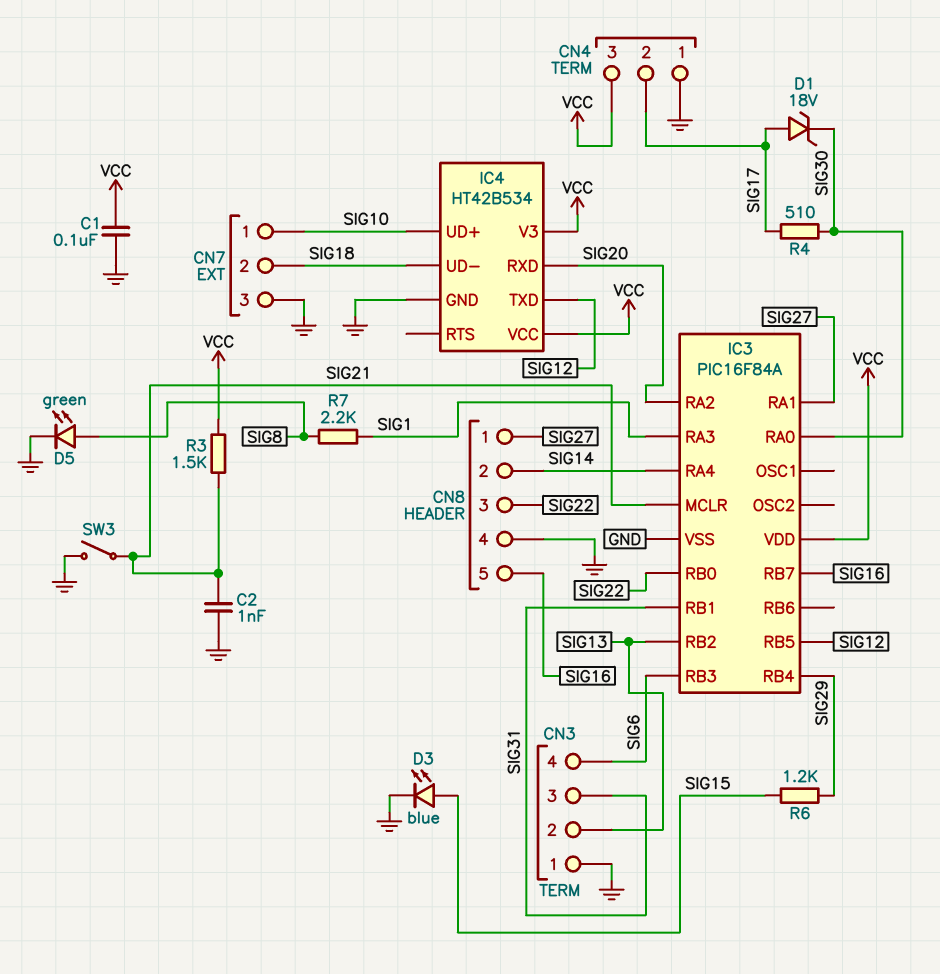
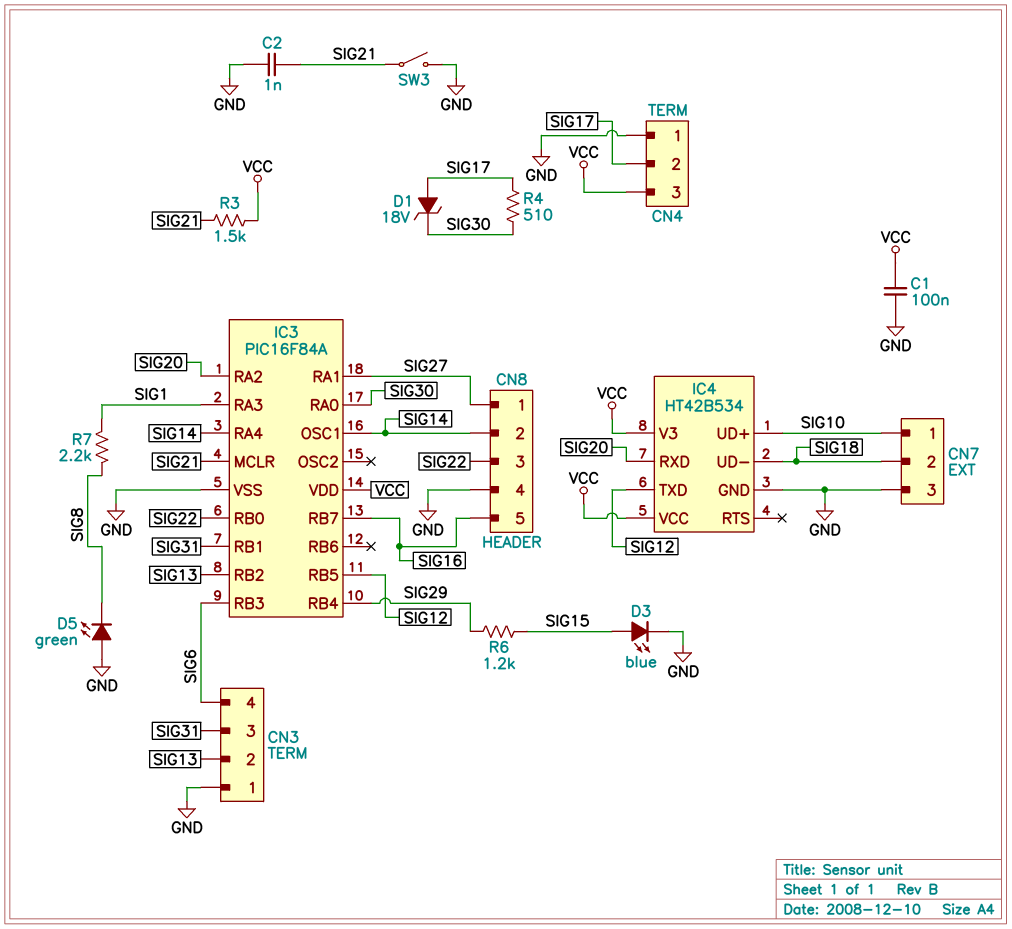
D5: LED green (A SIG8, K GND) -> LED green (A GND, K SIG8)
IC3 pin OSC1: none -> SIG14

